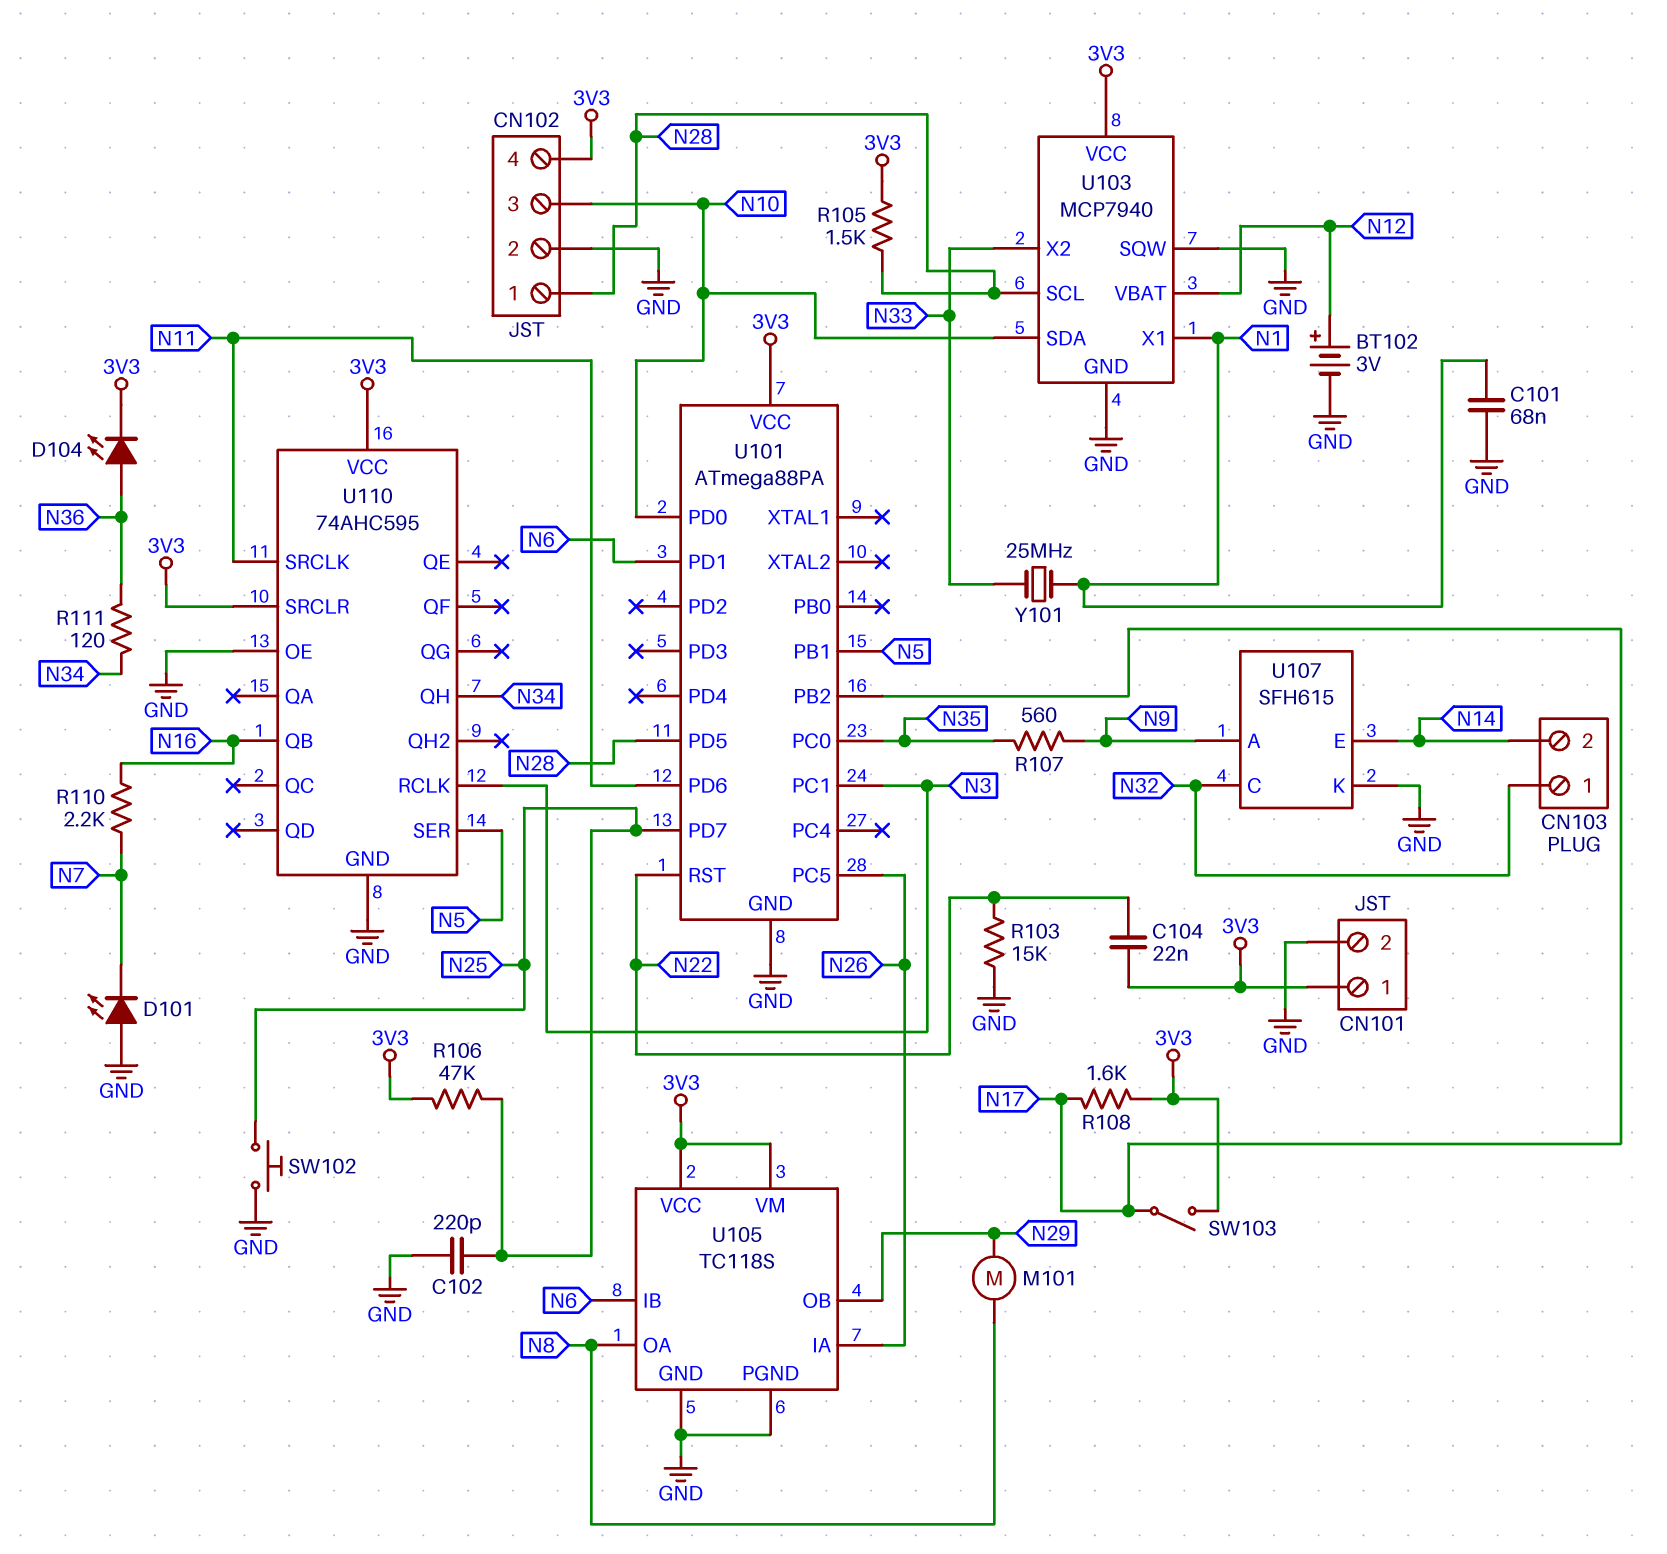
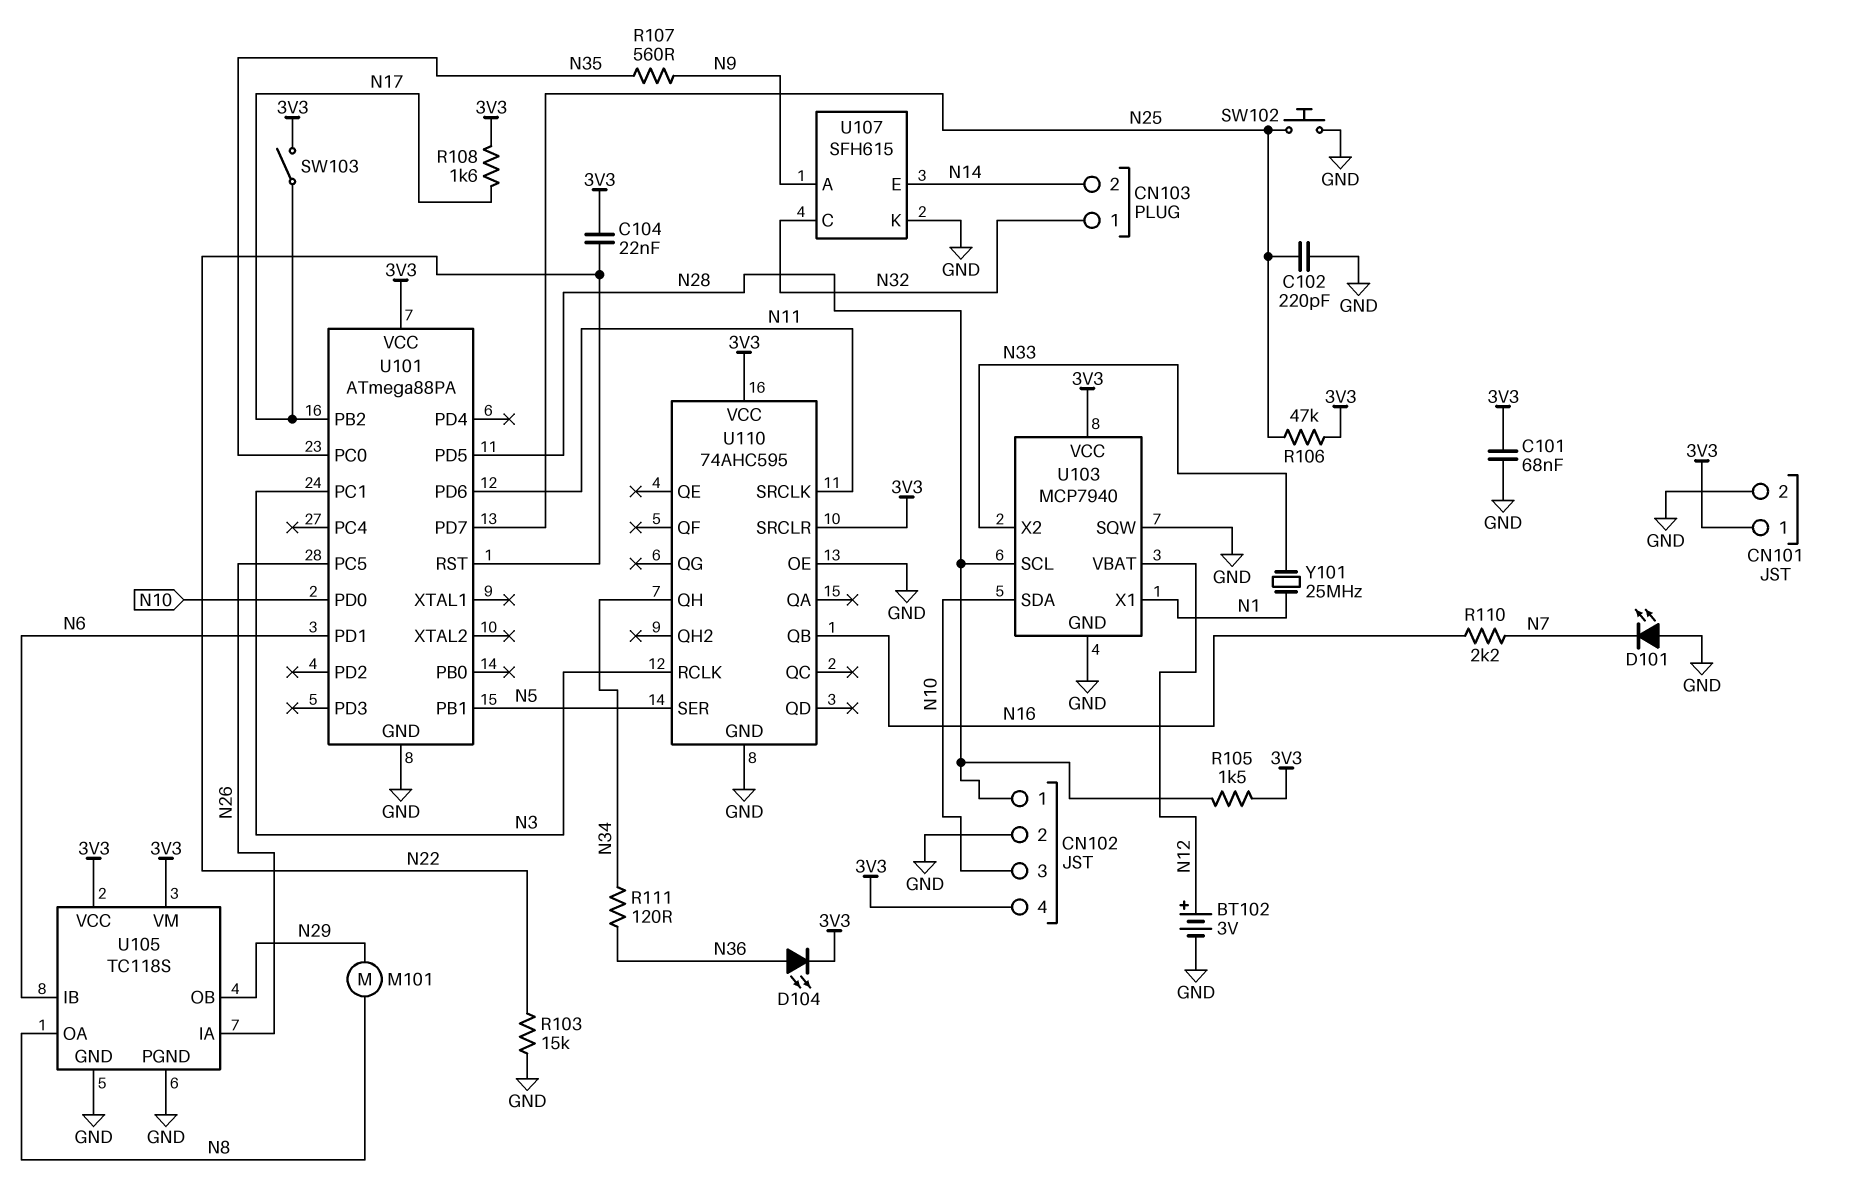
C101: 68nF (GND, N1) -> 68nF (3V3, GND)

